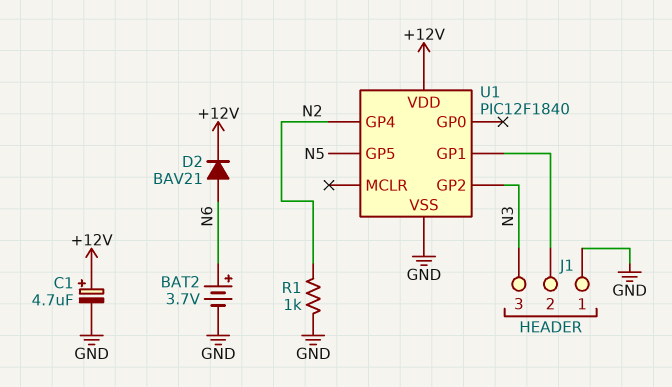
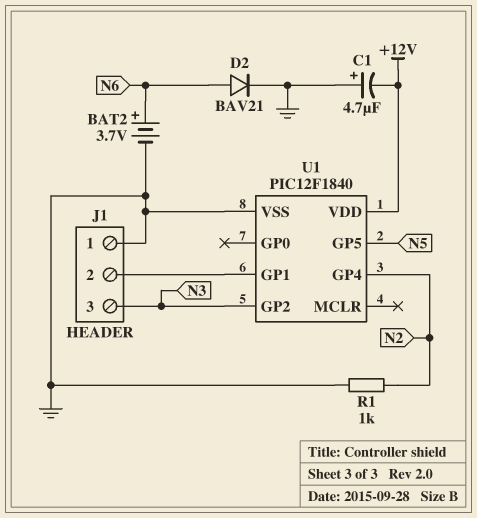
C1: 4.7uF (plus +12V, minus GND) -> 4.7uF (plus GND, minus +12V)
D2: diode BAV21 (A N6, K +12V) -> diode BAV21 (A N6, K GND)

